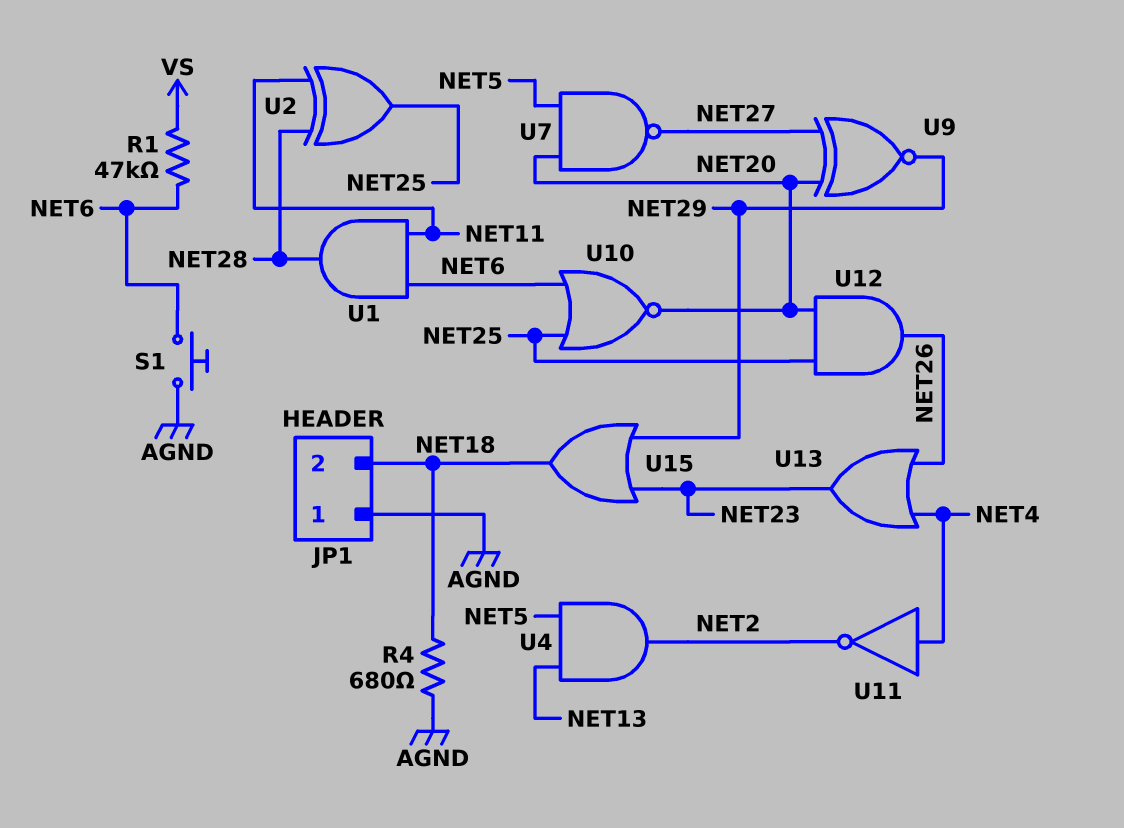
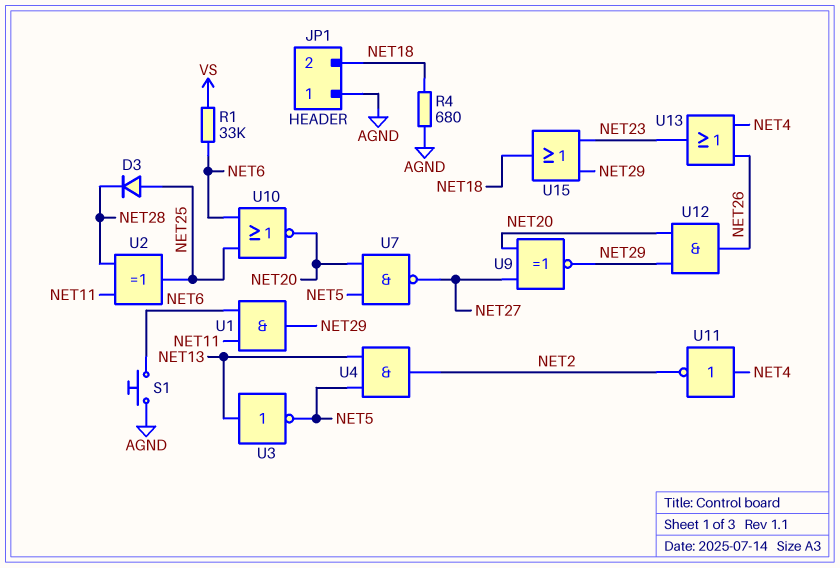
D3: none -> diode (A NET25, K NET28)
R1: 47k (NET6, VS) -> 33k (NET6, VS)
U1: AND (in NET6, in NET11, out NET28) -> AND (in NET6, in NET11, out NET29)
U3: none -> NOT (in NET13, out NET5)
U12: AND (in NET20, in NET25, out NET26) -> AND (in NET20, in NET29, out NET26)

